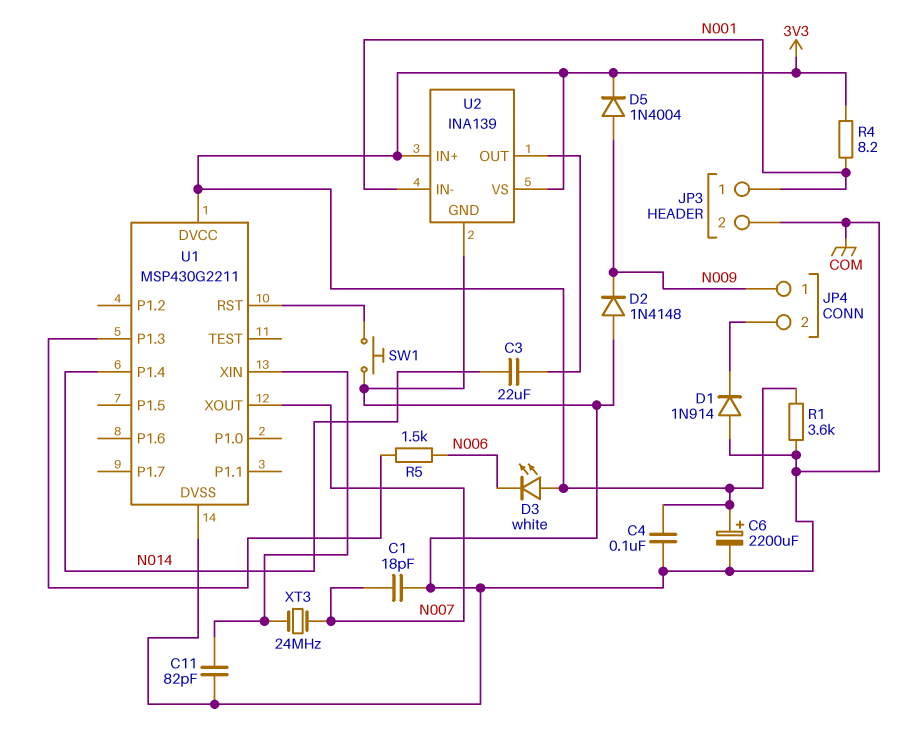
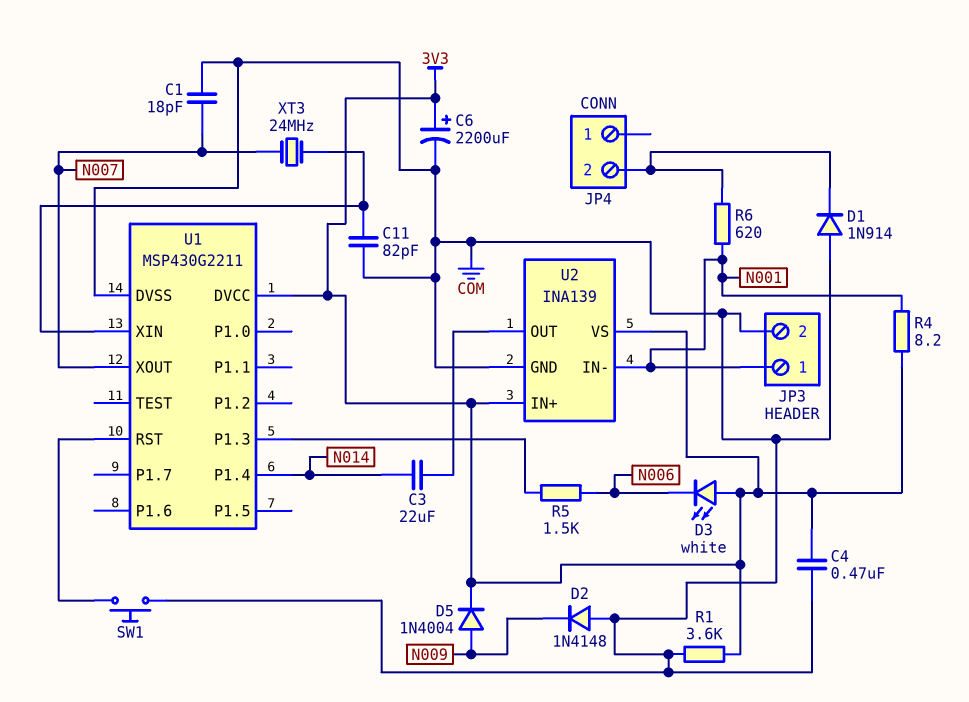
C4: 100nF (3V3, COM) -> 470nF (3V3, COM)
JP4 pin 1: N009 -> none
R6: none -> 620 (JP4/2, N001)

